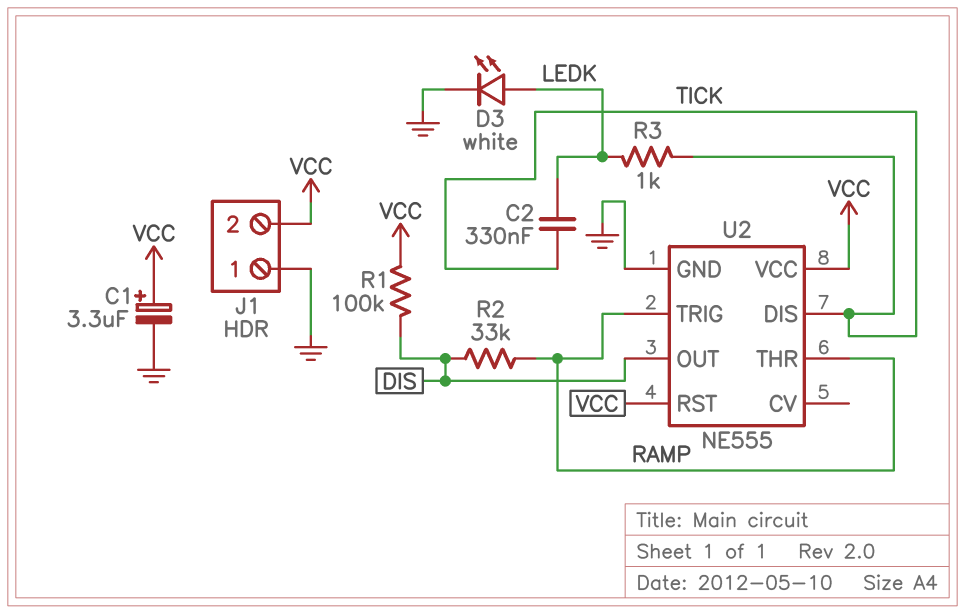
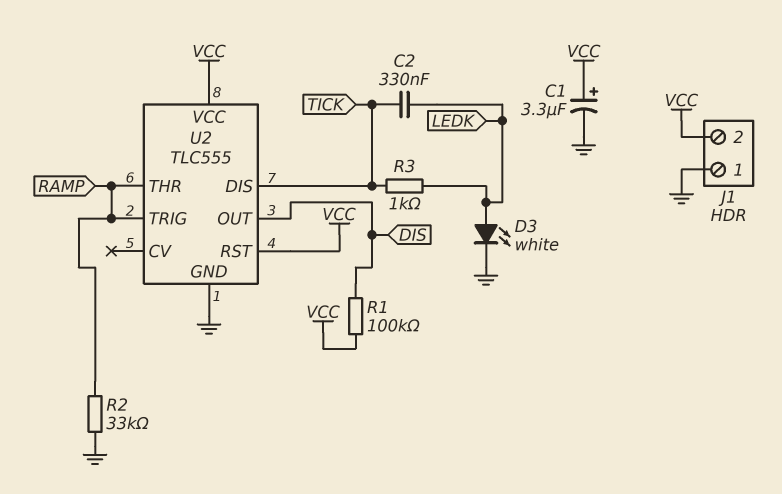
R2: 33k (DIS, RAMP) -> 33k (GND, RAMP)
U2: NE555 -> TLC555

